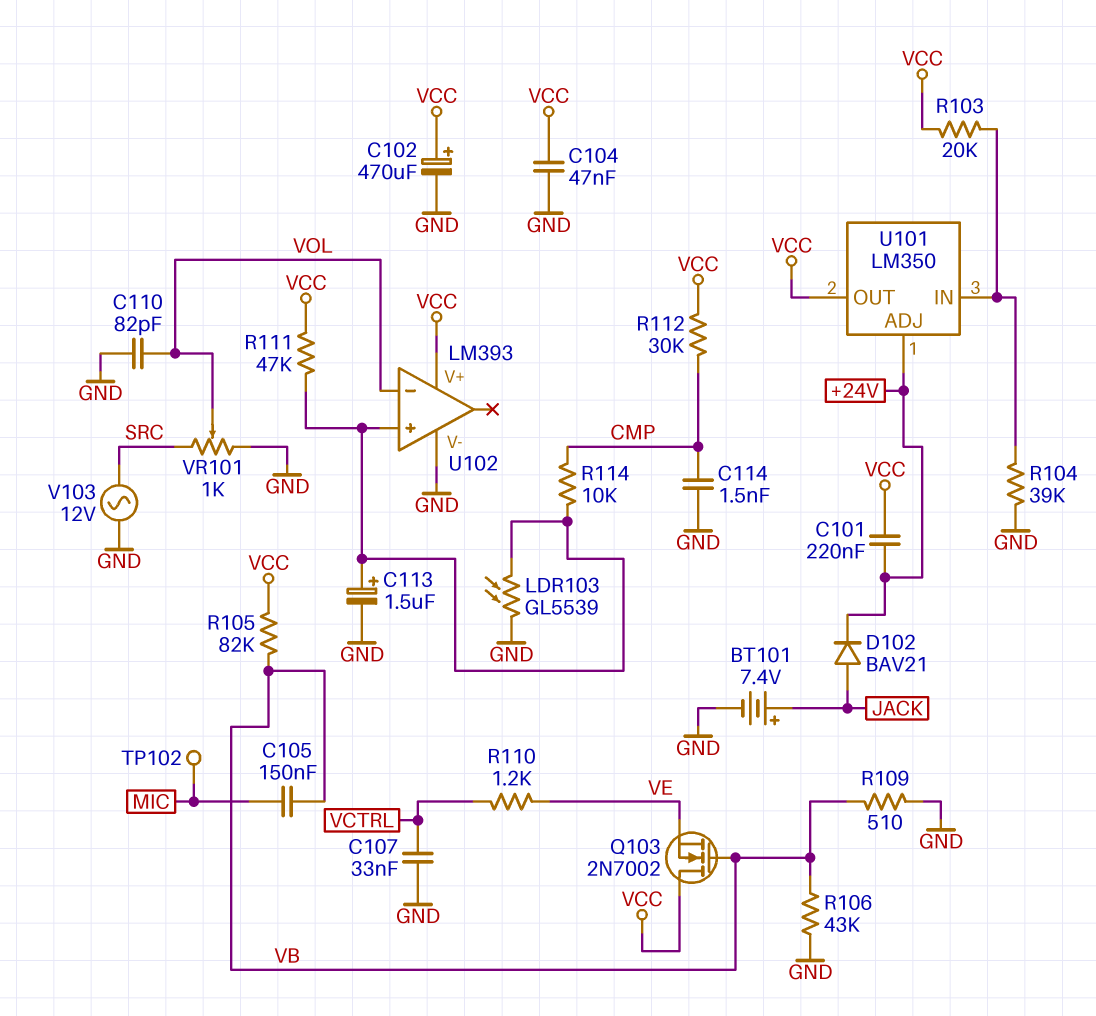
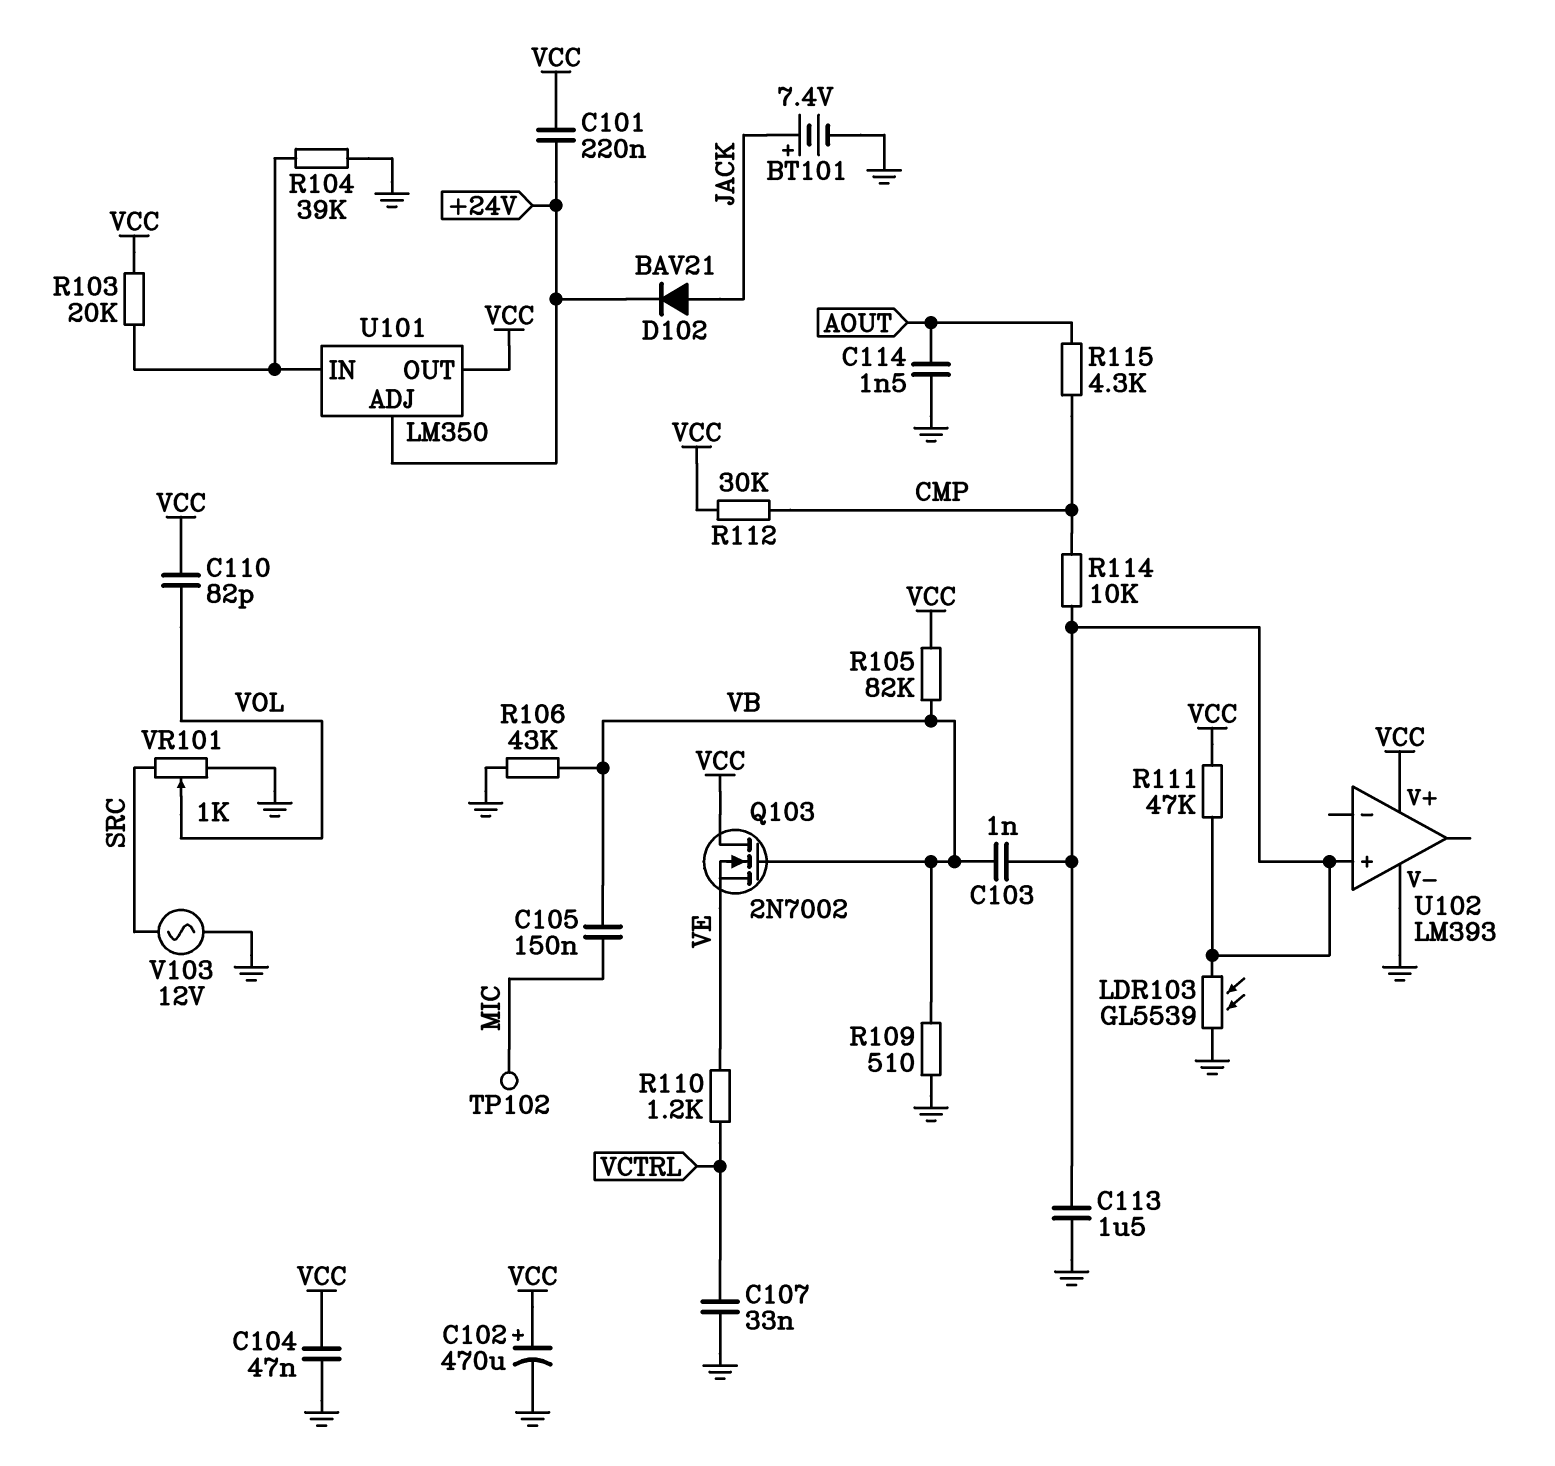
C103: none -> 1nF (U102/in+, VB)
C110: 82pF (GND, VOL) -> 82pF (VCC, VOL)
C113: 1.5uF (plus U102/in+, minus GND) -> 1.5uF (GND, U102/in+)
C114: 1.5nF (CMP, GND) -> 1.5nF (AOUT, GND)
R115: none -> 4.3k (AOUT, CMP)
U102 pin in-: VOL -> none

